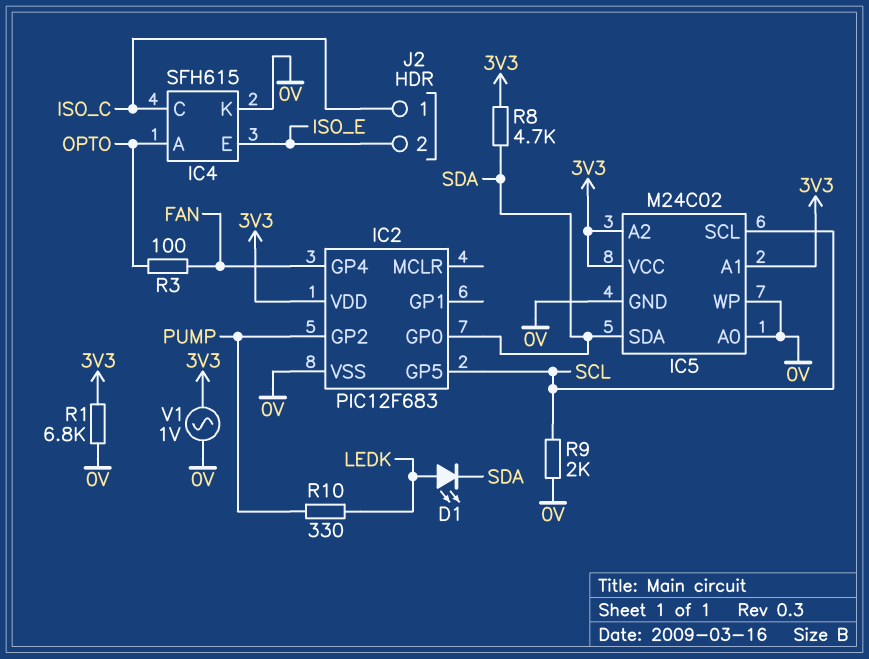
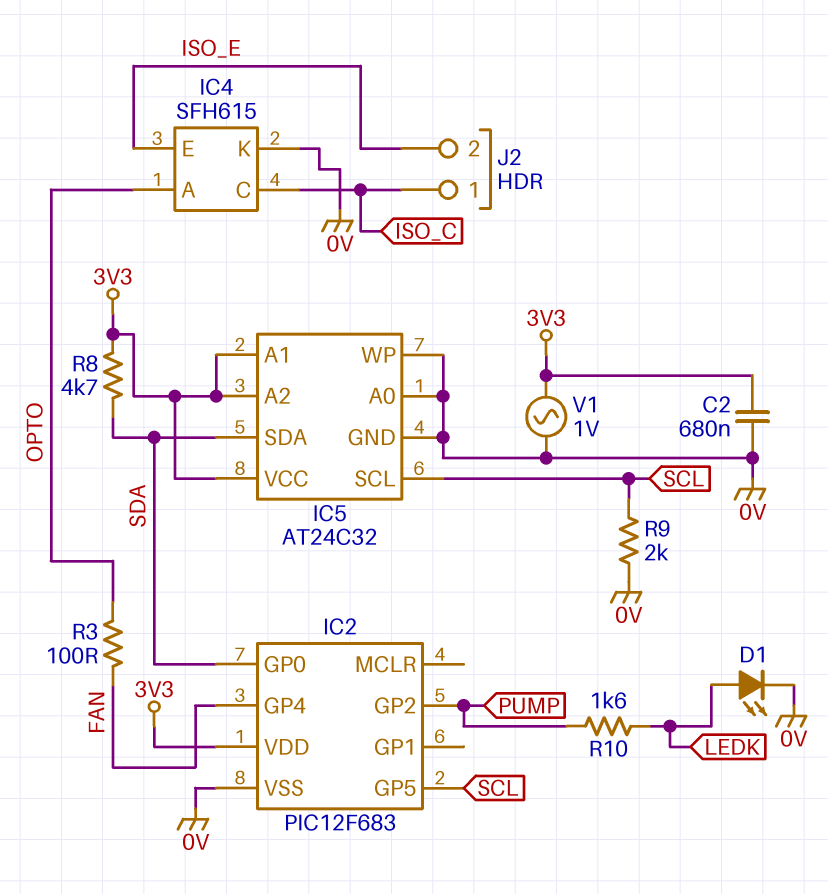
C2: none -> 680nF (0V, 3V3)
D1: LED (A LEDK, K SDA) -> LED (A LEDK, K 0V)
IC5: M24C02 -> AT24C32
R1: 6.8k (0V, 3V3) -> none
R10: 330 (LEDK, PUMP) -> 1.6k (LEDK, PUMP)

